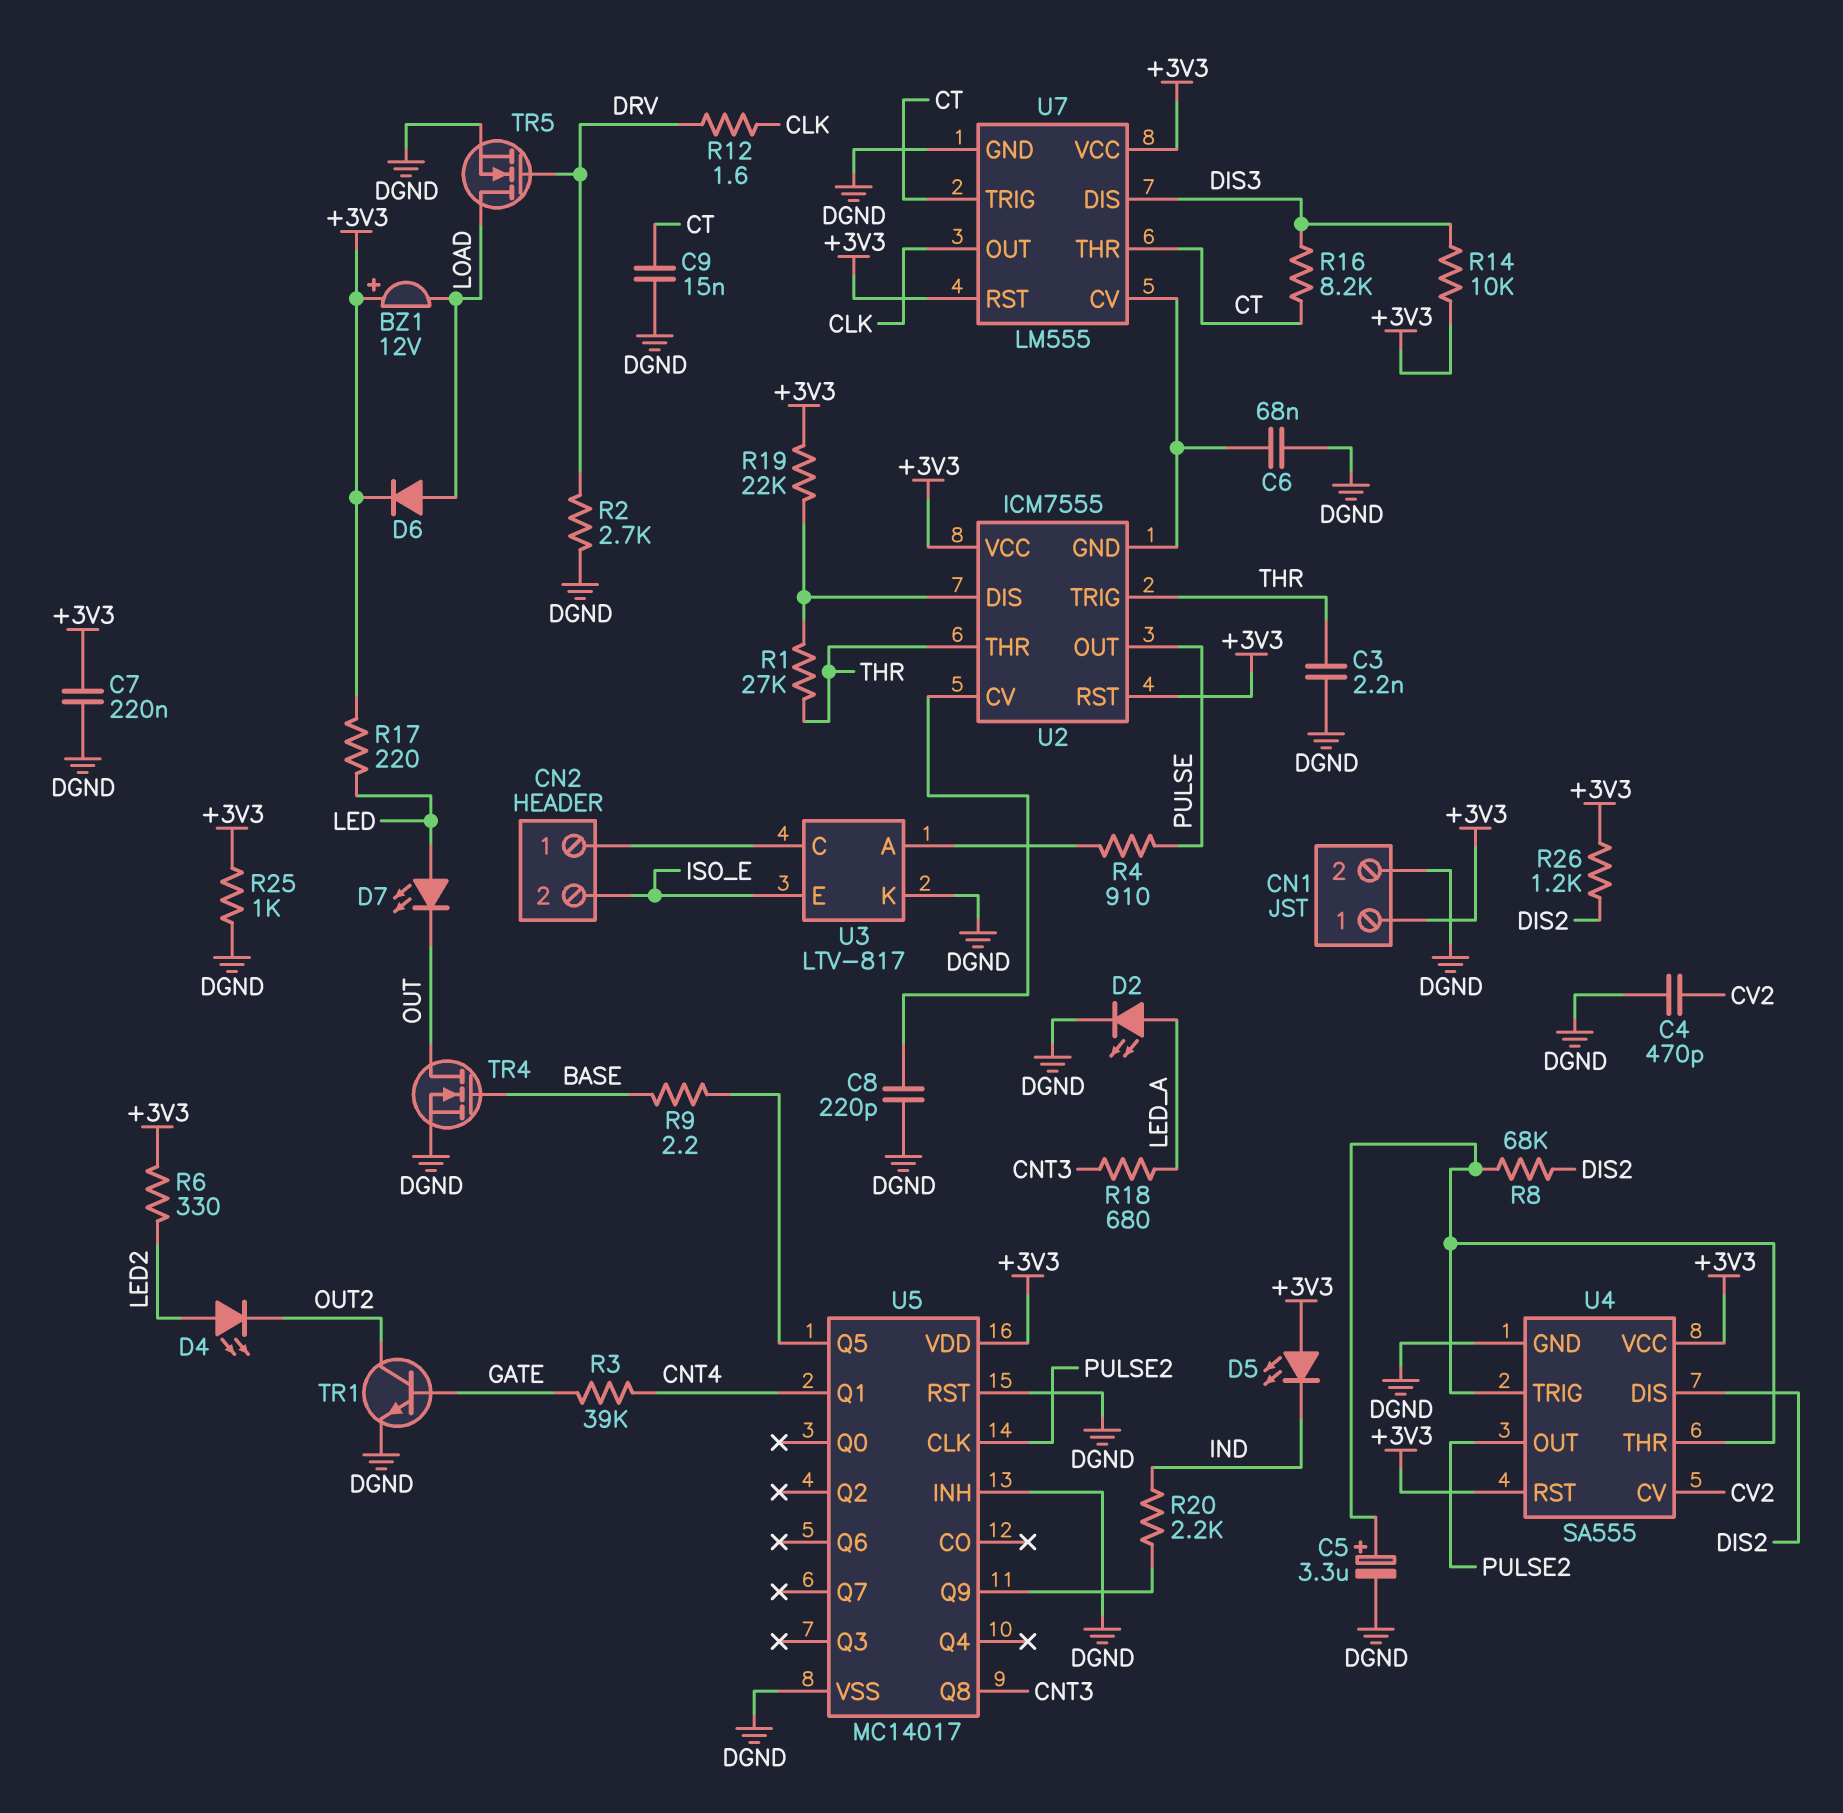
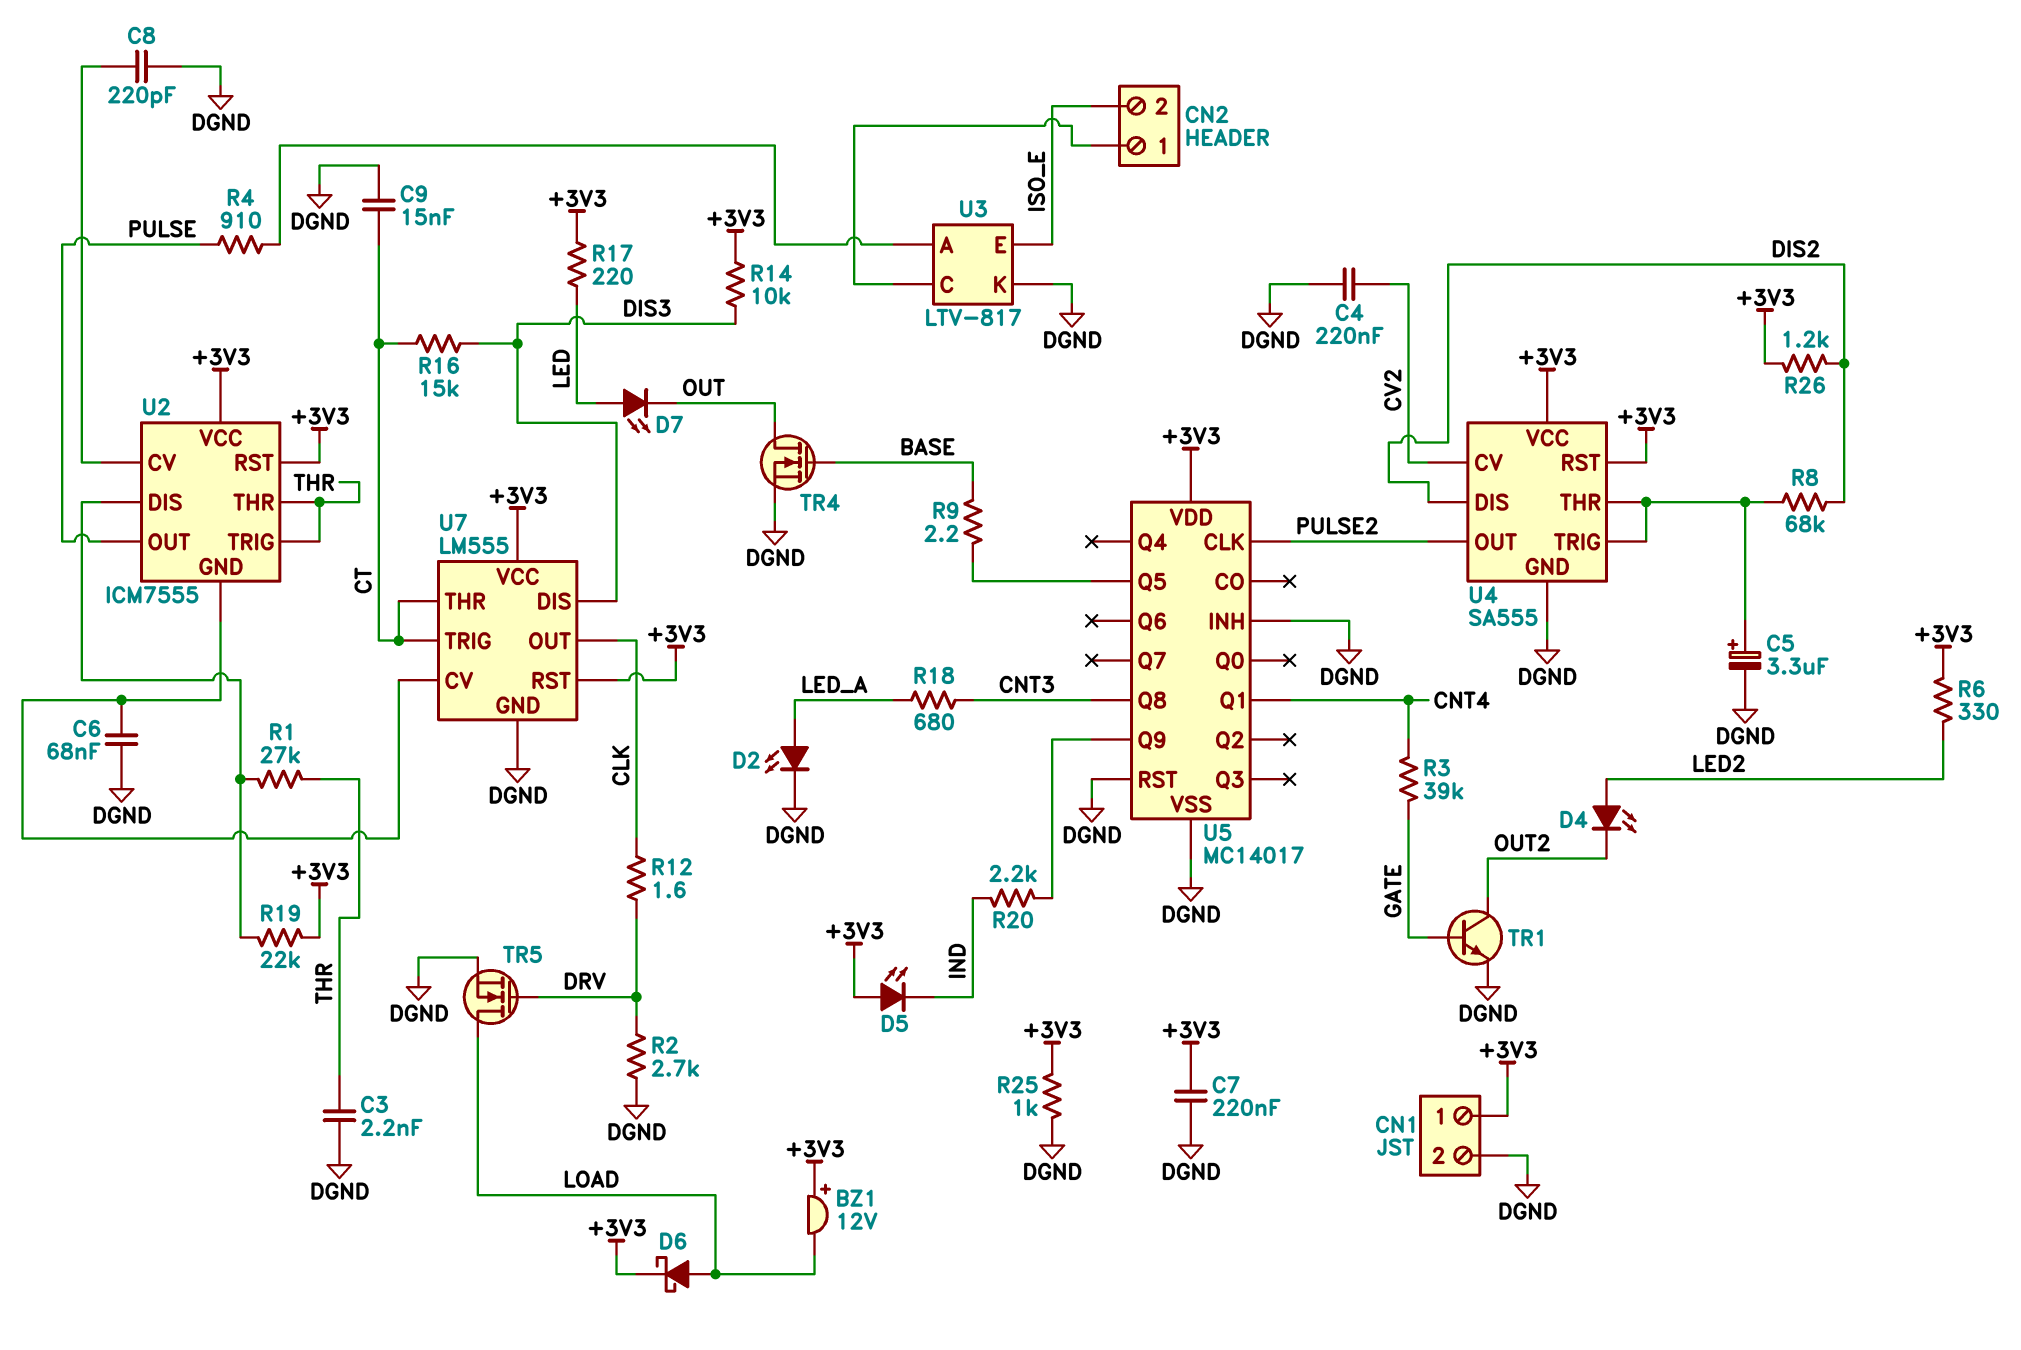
C4: 470pF (CV2, DGND) -> 220nF (CV2, DGND)
D6: diode (A LOAD, K +3V3) -> schottky (A LOAD, K +3V3)
R16: 8.2k (CT, DIS3) -> 15k (CT, DIS3)

